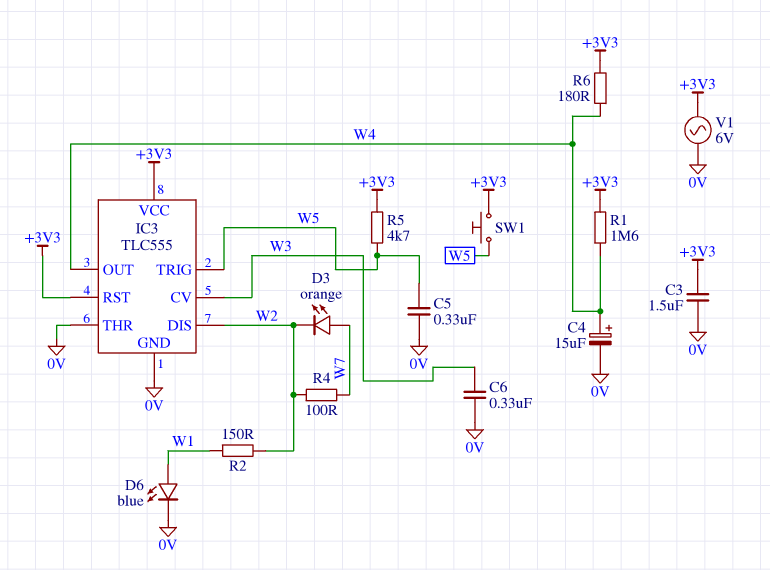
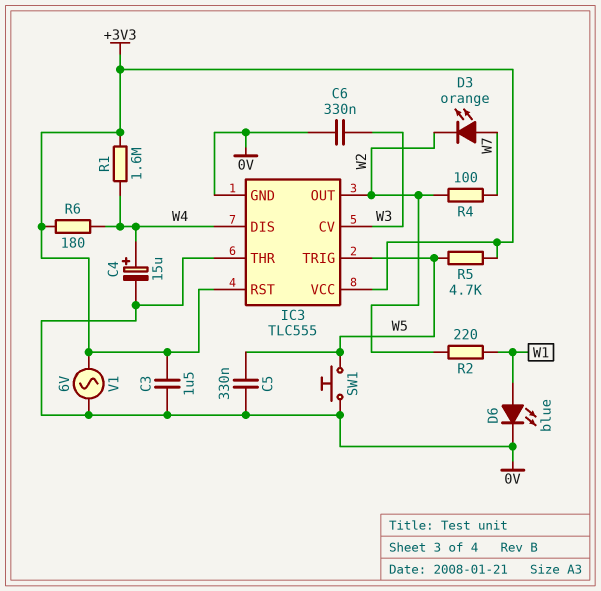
IC3 pin DIS: W2 -> W4
IC3 pin OUT: W4 -> W2
R2: 150 (W1, W2) -> 220 (W1, W2)
SW1: button (+3V3, W5) -> button (0V, W5)

